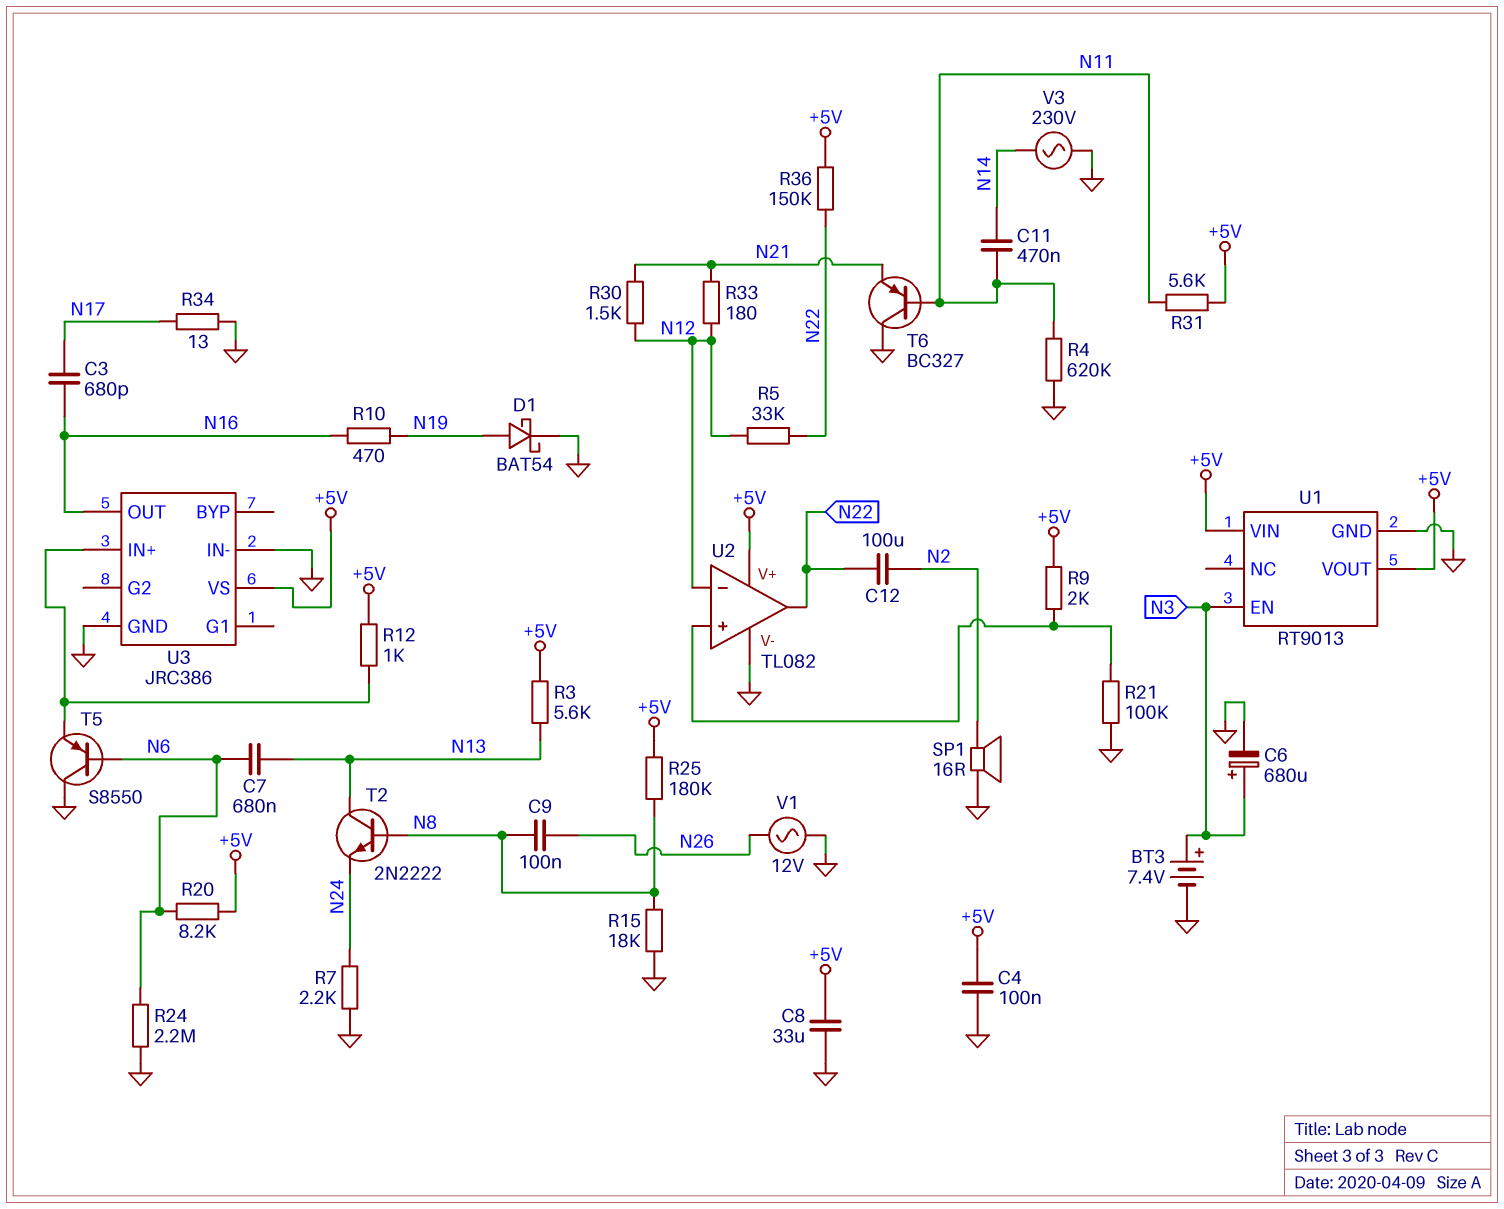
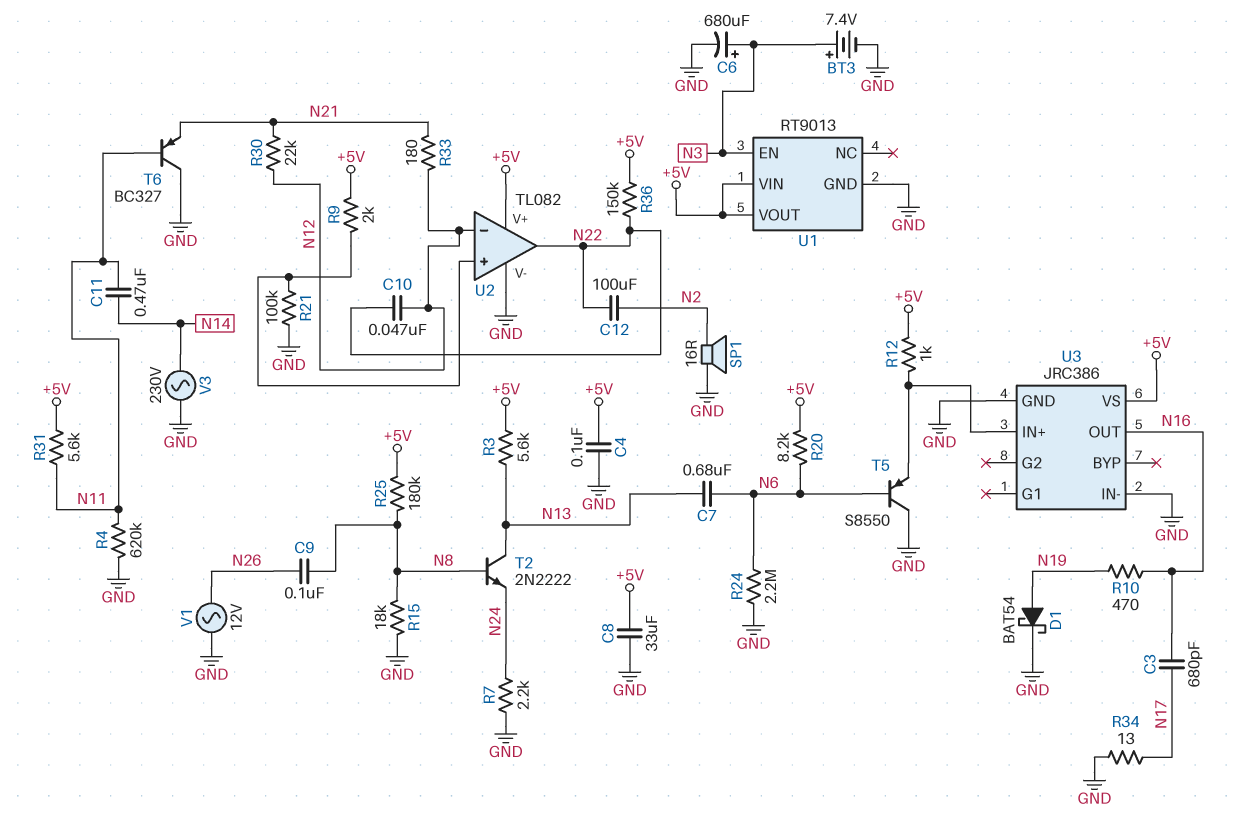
C10: none -> 47nF (N12, N22)
R5: 33k (N12, N22) -> none
R30: 1.5k (N12, N21) -> 22k (N12, N21)

